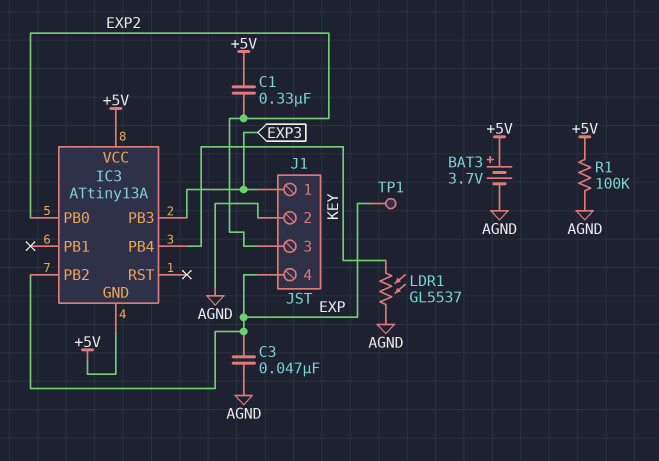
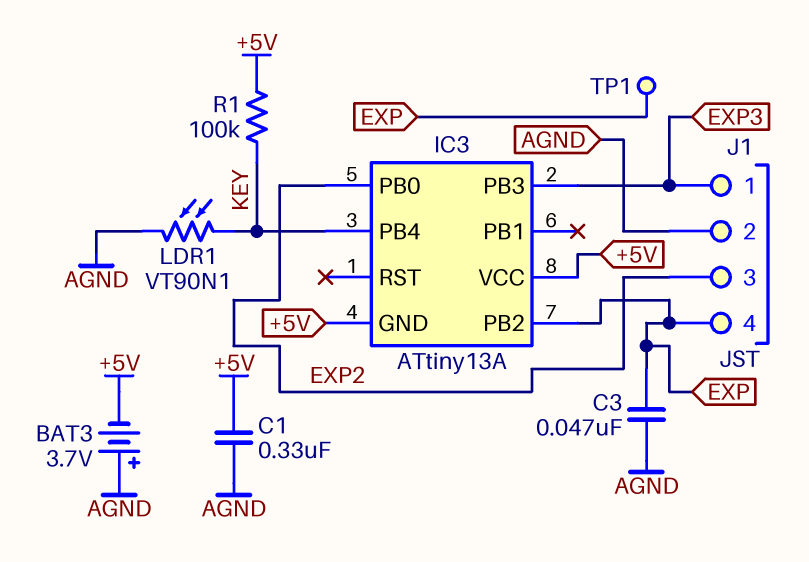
BAT3: 3.7V (plus +5V, minus AGND) -> 3.7V (plus AGND, minus +5V)
C1: 330nF (+5V, EXP2) -> 330nF (+5V, AGND)
LDR1: GL5537 (AGND, KEY) -> VT90N1 (AGND, KEY)
R1: 100k (+5V, AGND) -> 100k (+5V, KEY)

